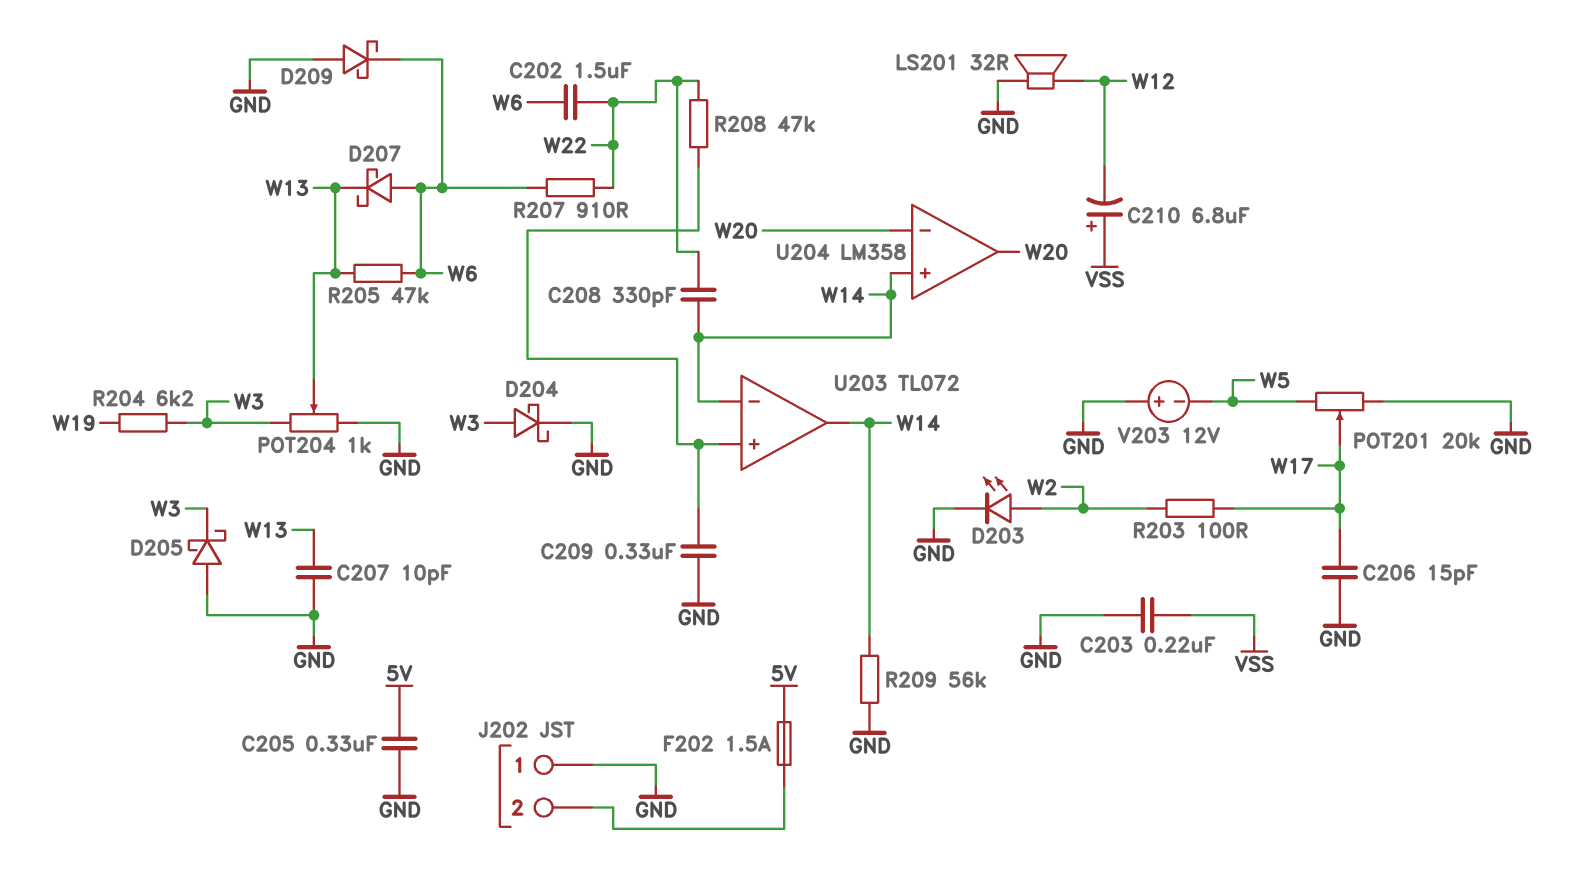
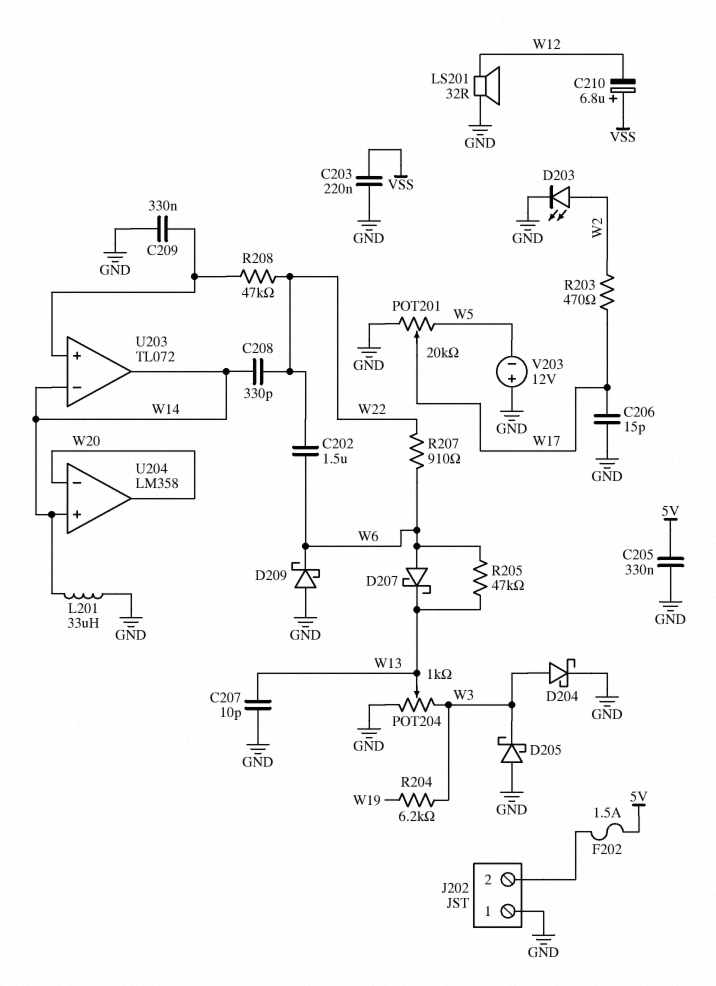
L201: none -> 33uH (GND, W14)
R203: 100 (W2, W17) -> 470 (W2, W17)
R209: 56k (GND, W14) -> none

